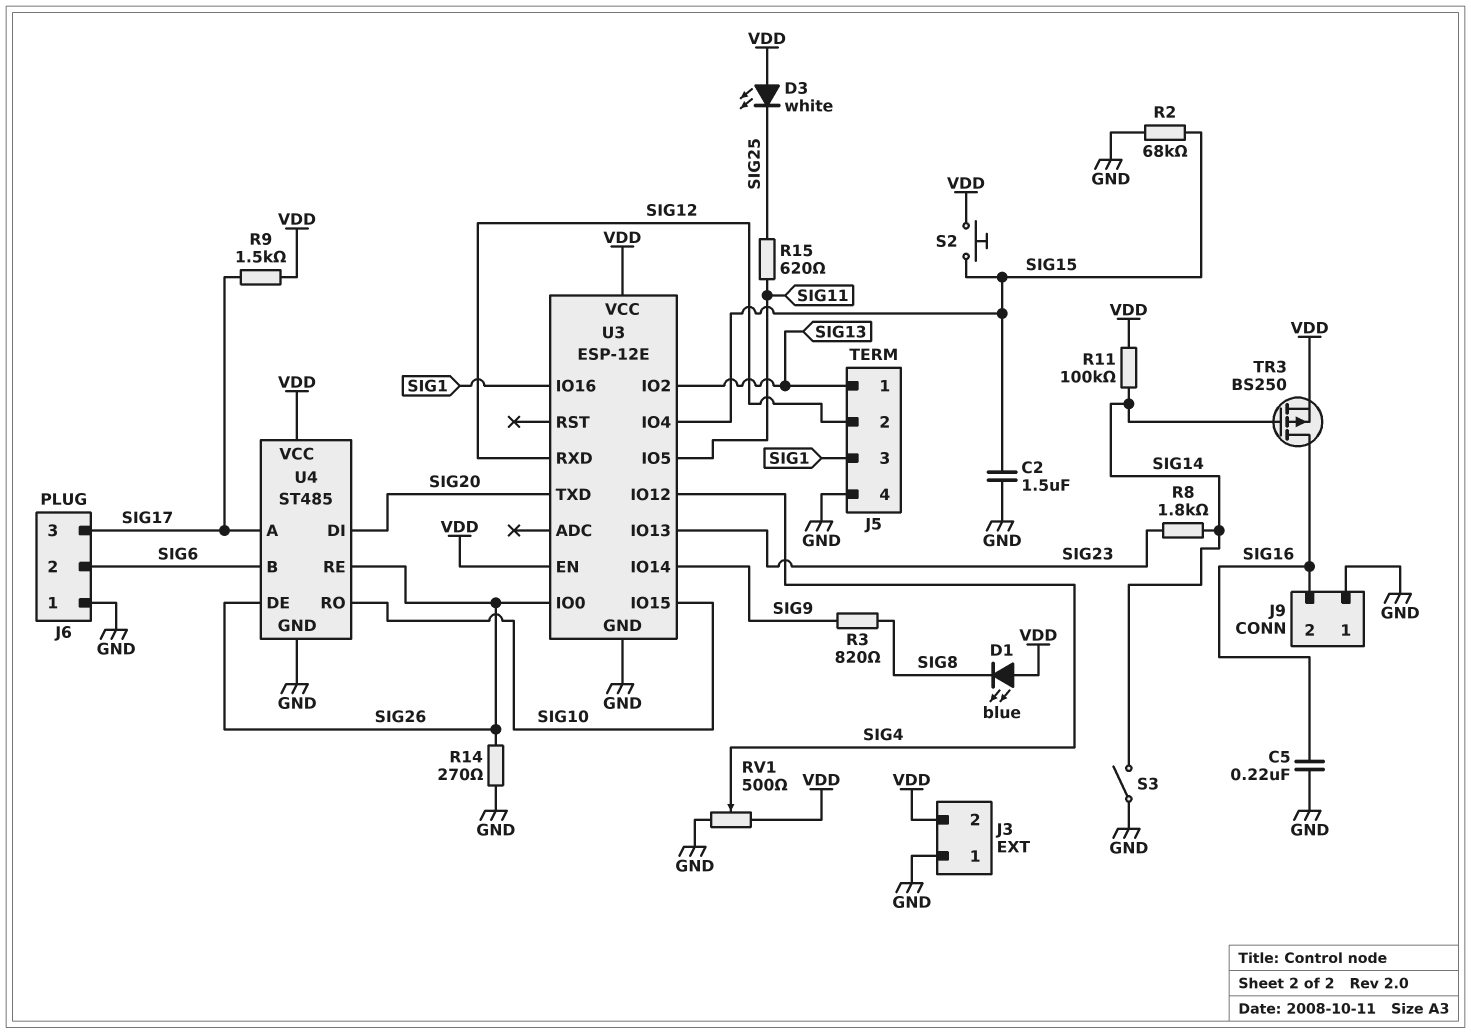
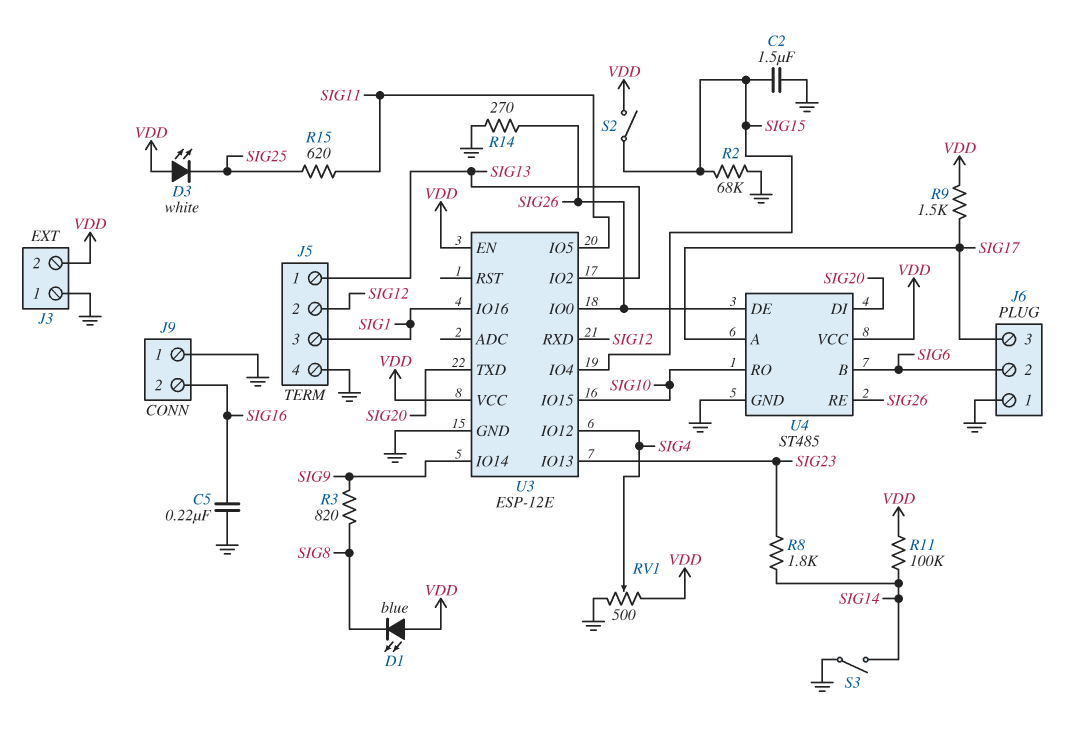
S2: button (SIG15, VDD) -> switch (SIG15, VDD)
TR3: PMOS BS250 (G SIG14, D SIG16, S VDD) -> none

